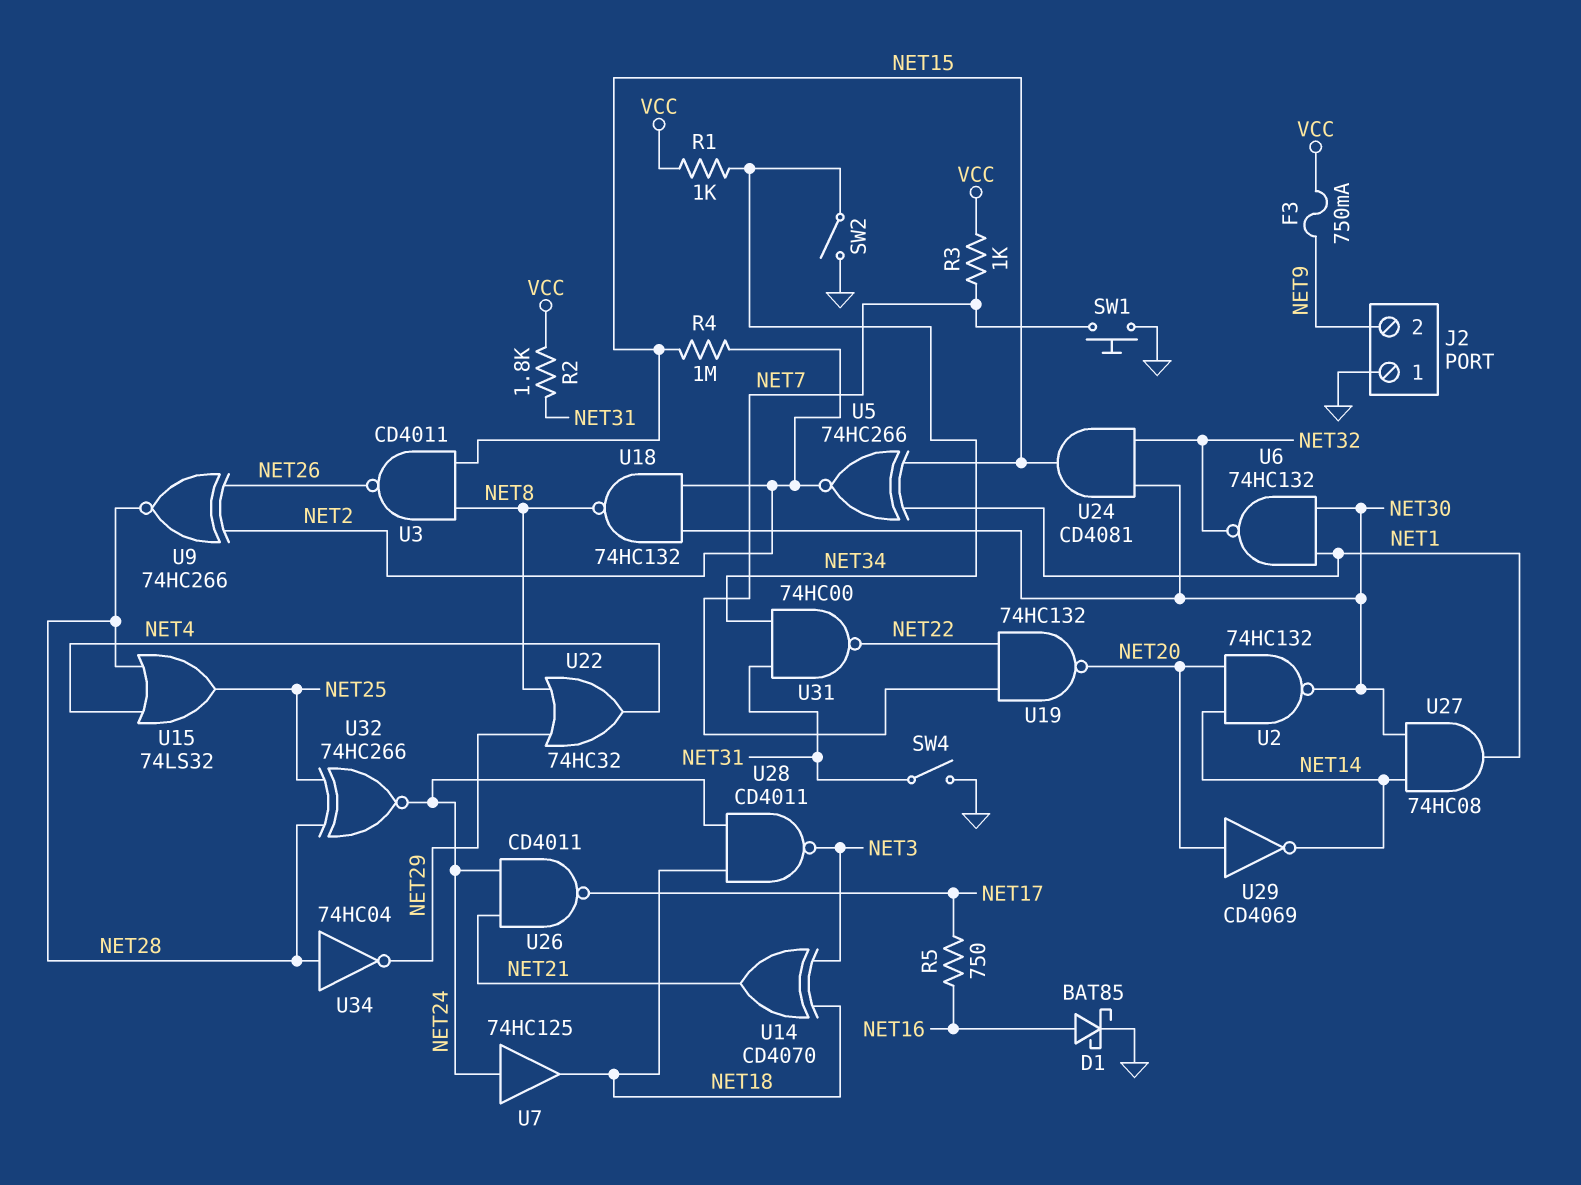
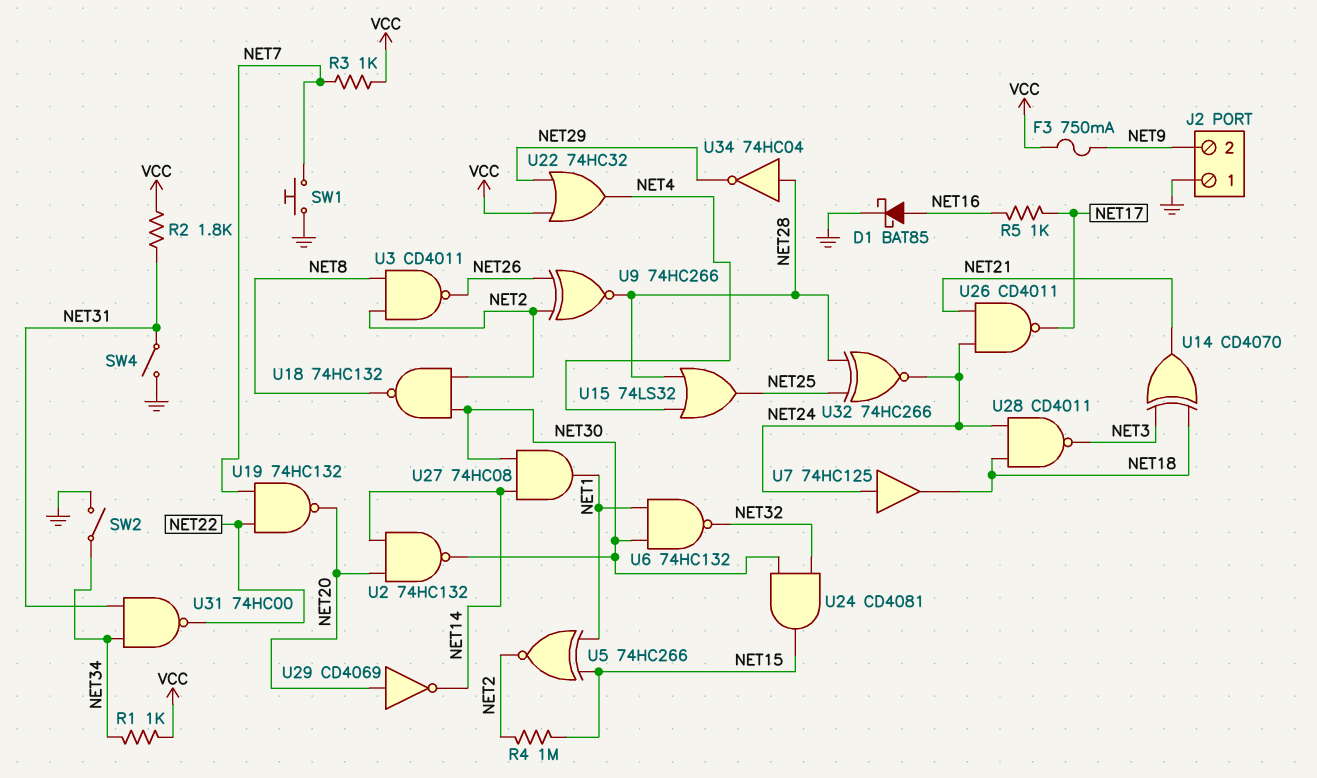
R5: 750 (NET16, NET17) -> 1k (NET16, NET17)
U3: NAND CD4011 (in NET8, in NET15, out NET26) -> NAND CD4011 (in NET2, in NET8, out NET26)
U22: OR 74HC32 (in NET8, in NET29, out NET4) -> OR 74HC32 (in NET29, in VCC, out NET4)

